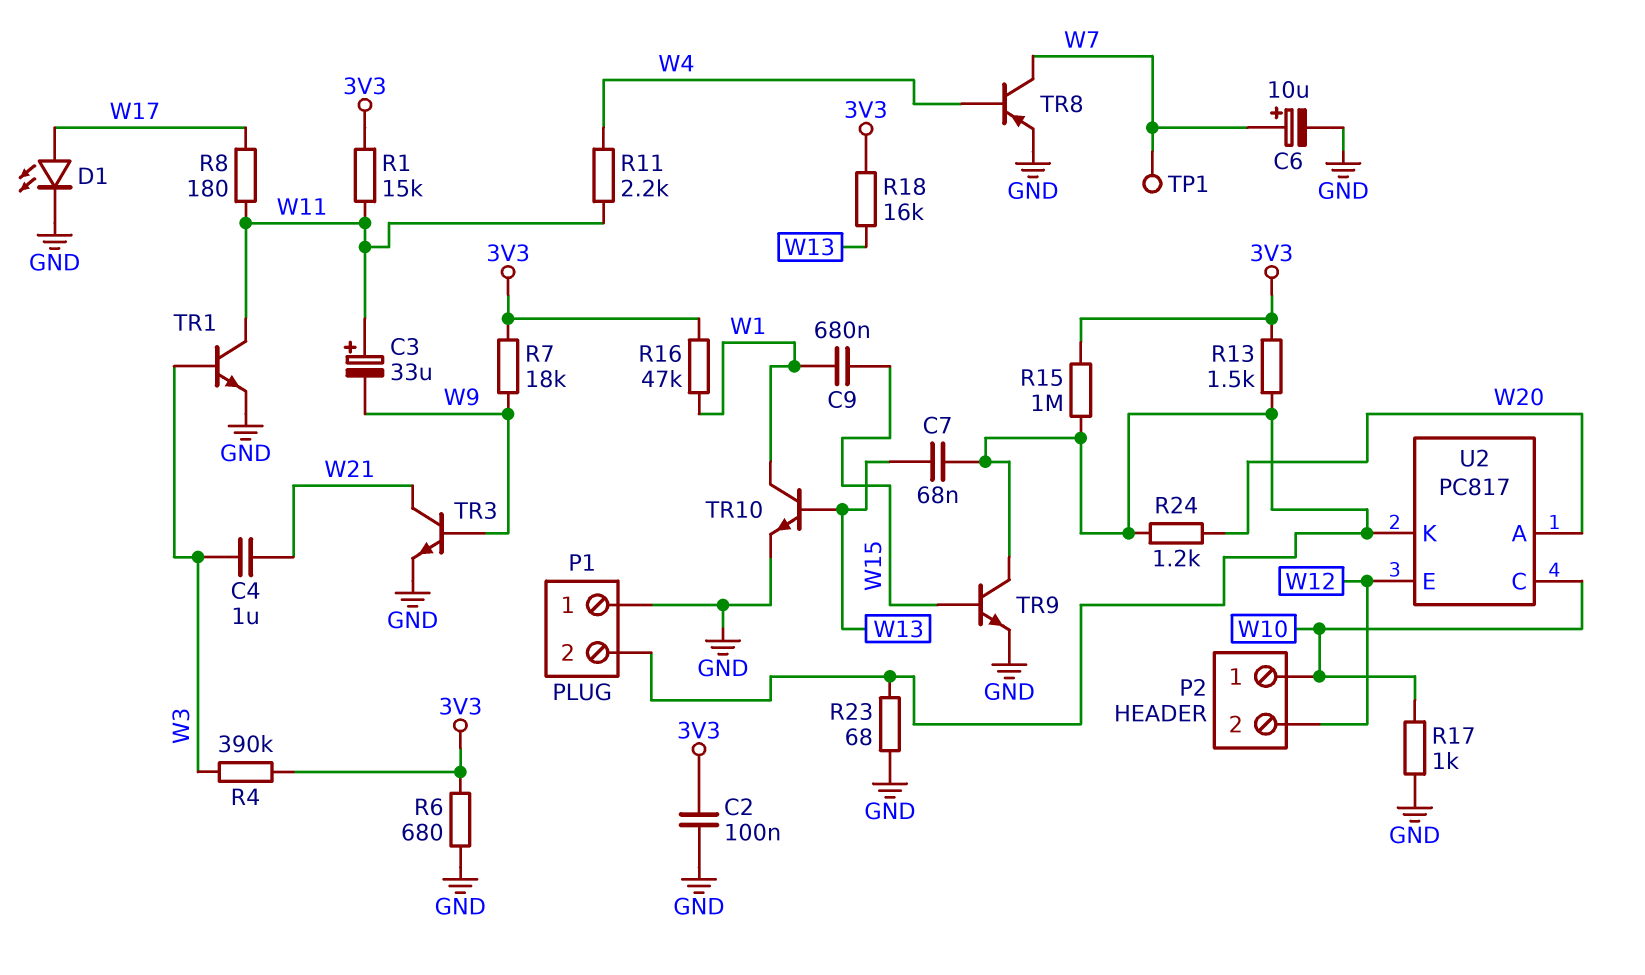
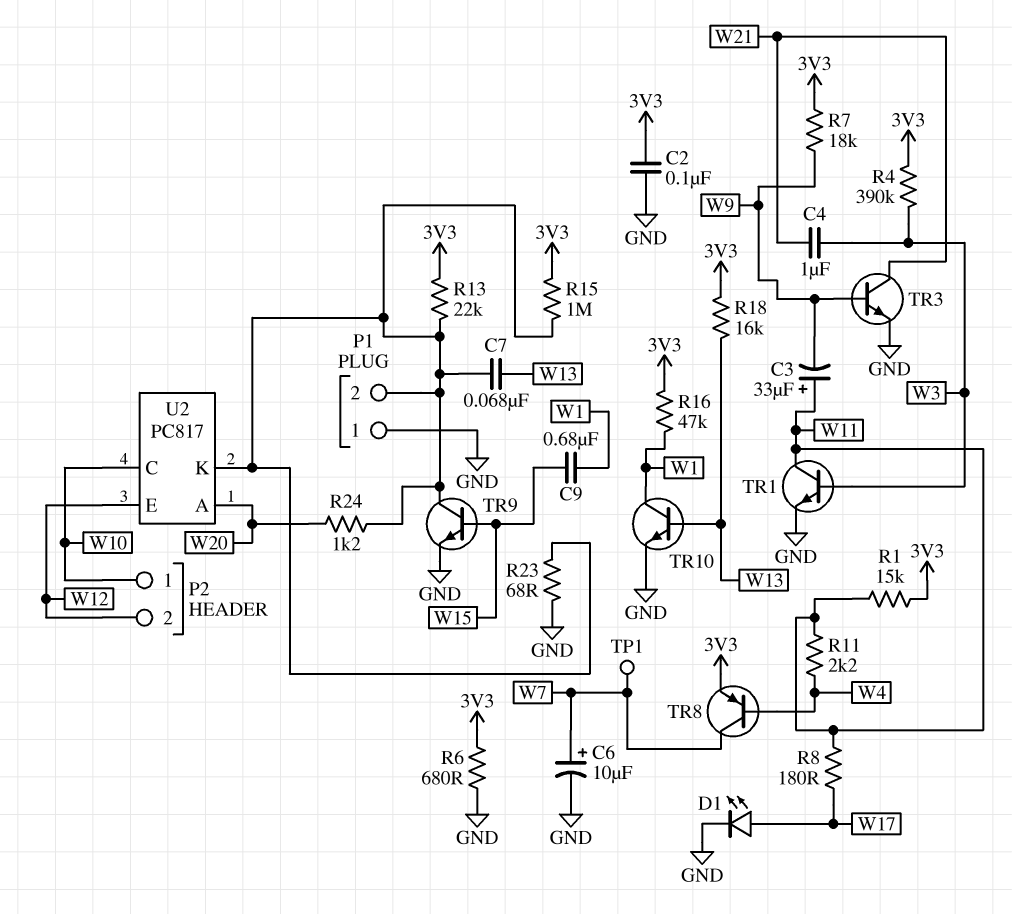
R13: 1.5k (3V3, P1/2) -> 22k (3V3, P1/2)
R17: 1k (GND, W10) -> none
TR8: PNP (B W4, C W7, E GND) -> PNP (B W4, C W7, E 3V3)

